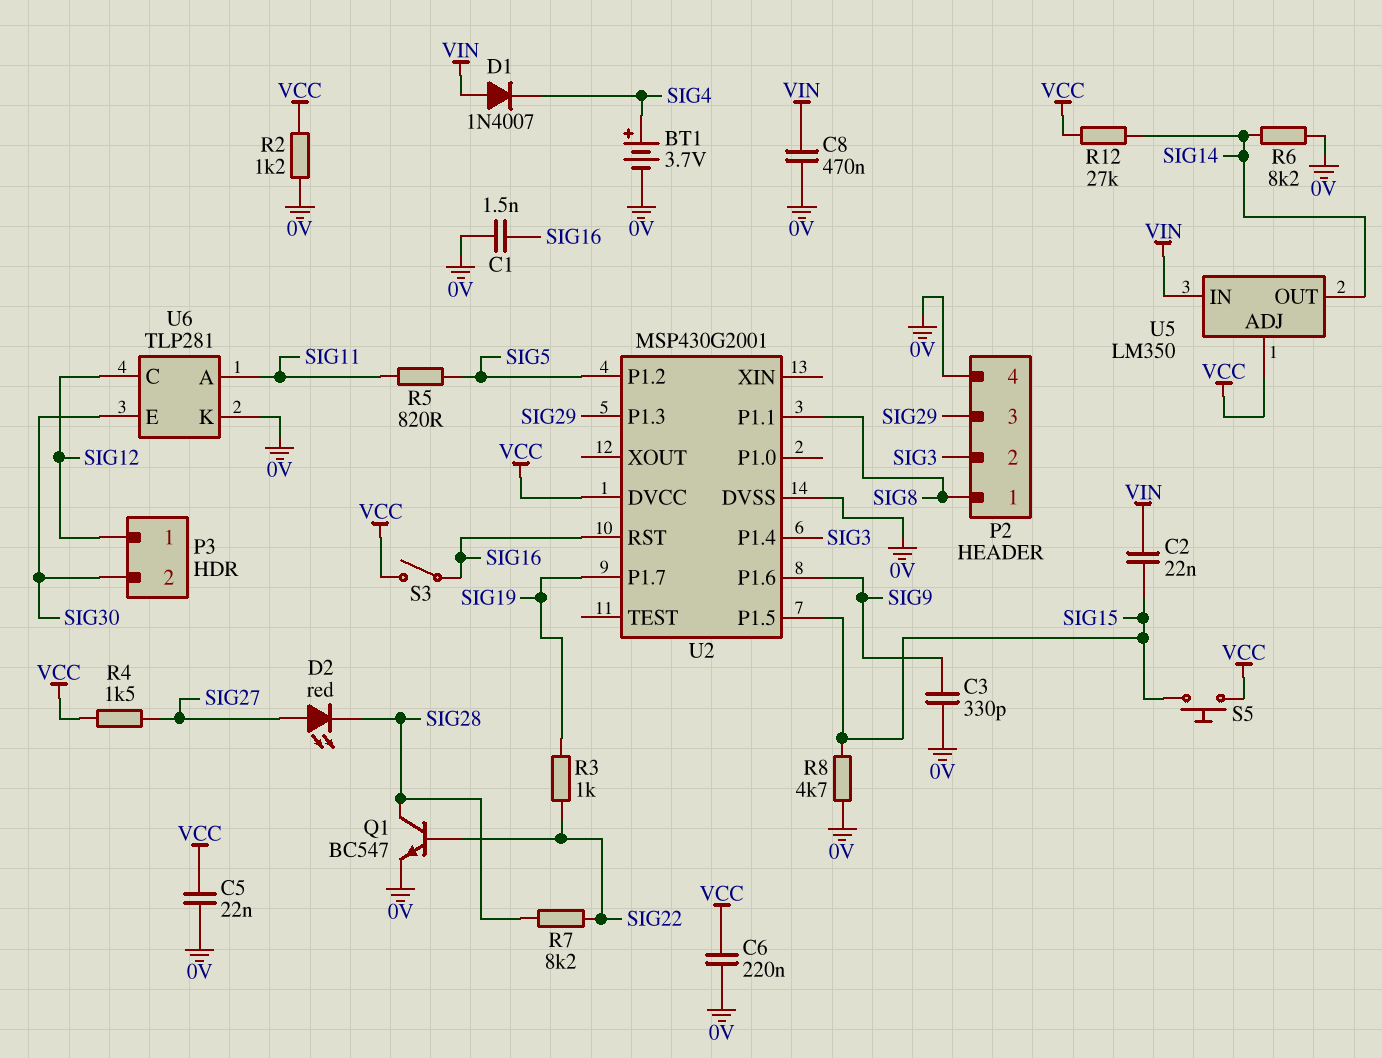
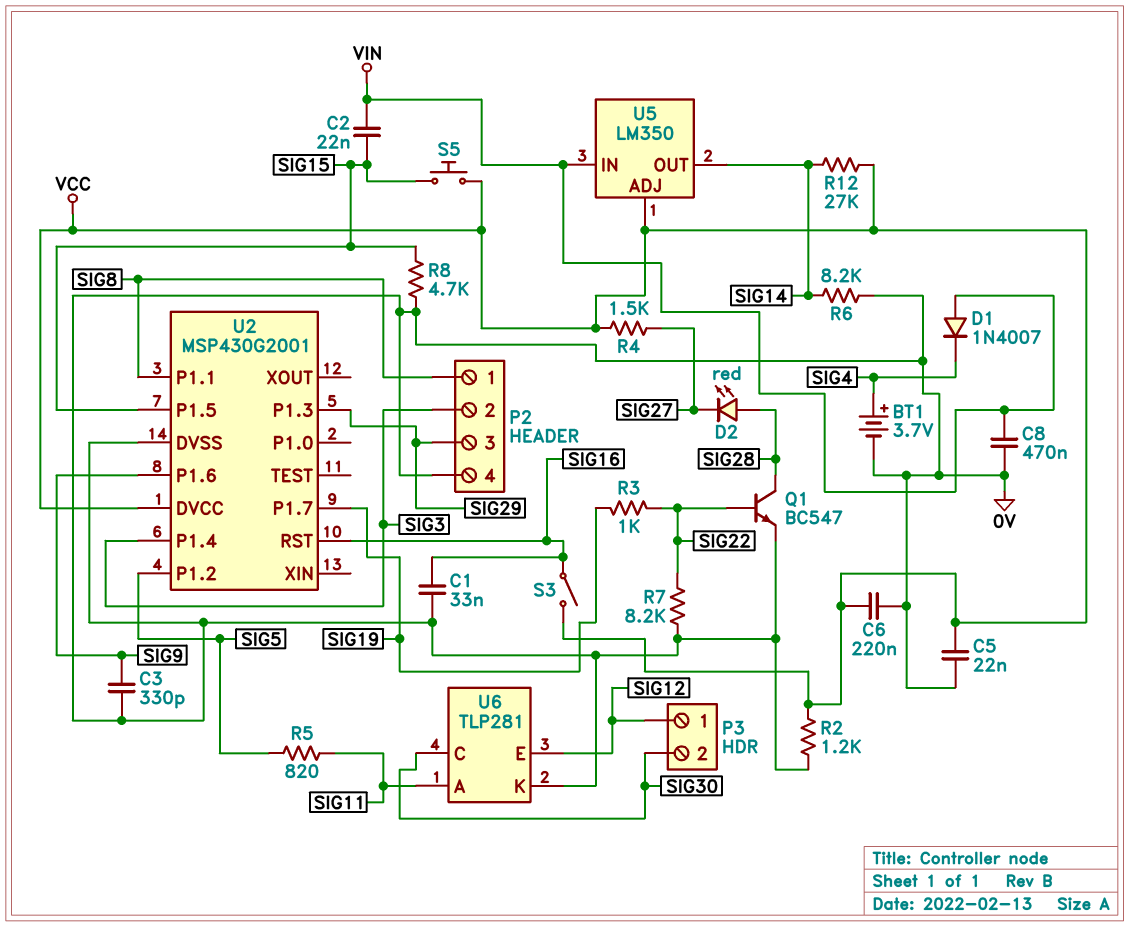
C1: 1.5nF (0V, SIG16) -> 33nF (0V, SIG16)
D2: LED red (A SIG27, K SIG28) -> LED red (A SIG28, K SIG27)
R7: 8.2k (SIG22, SIG28) -> 8.2k (0V, SIG22)
U6 pin C: SIG12 -> SIG30
U6 pin E: SIG30 -> SIG12

